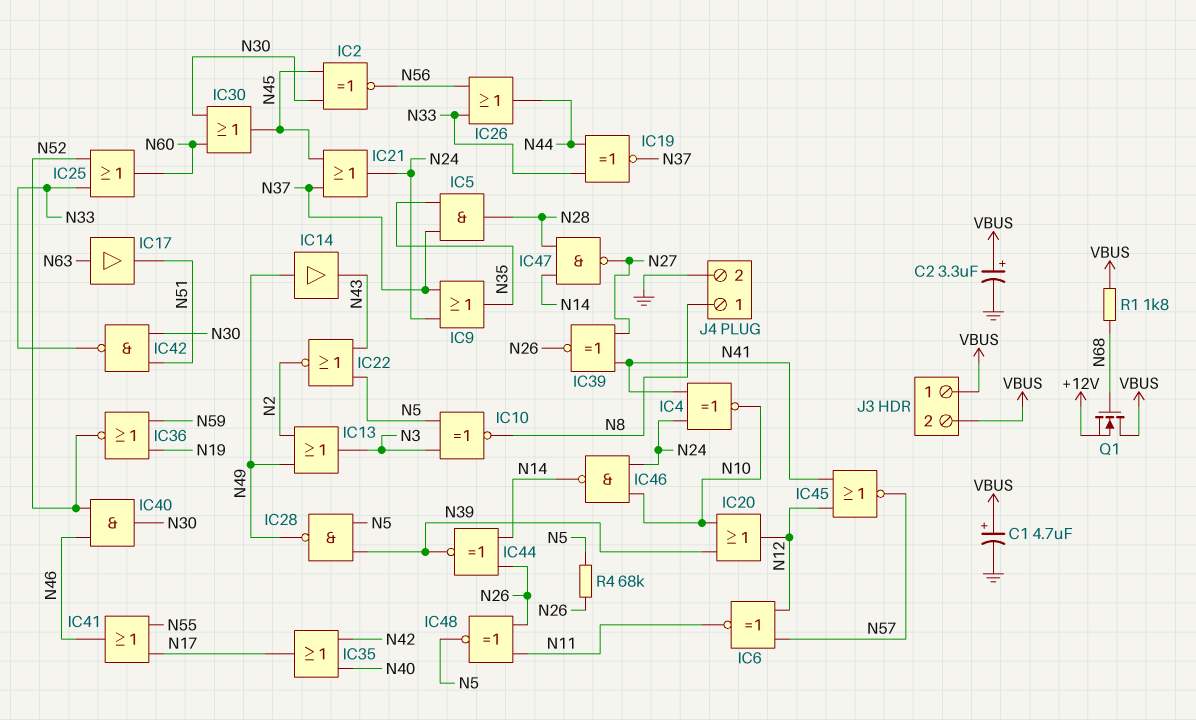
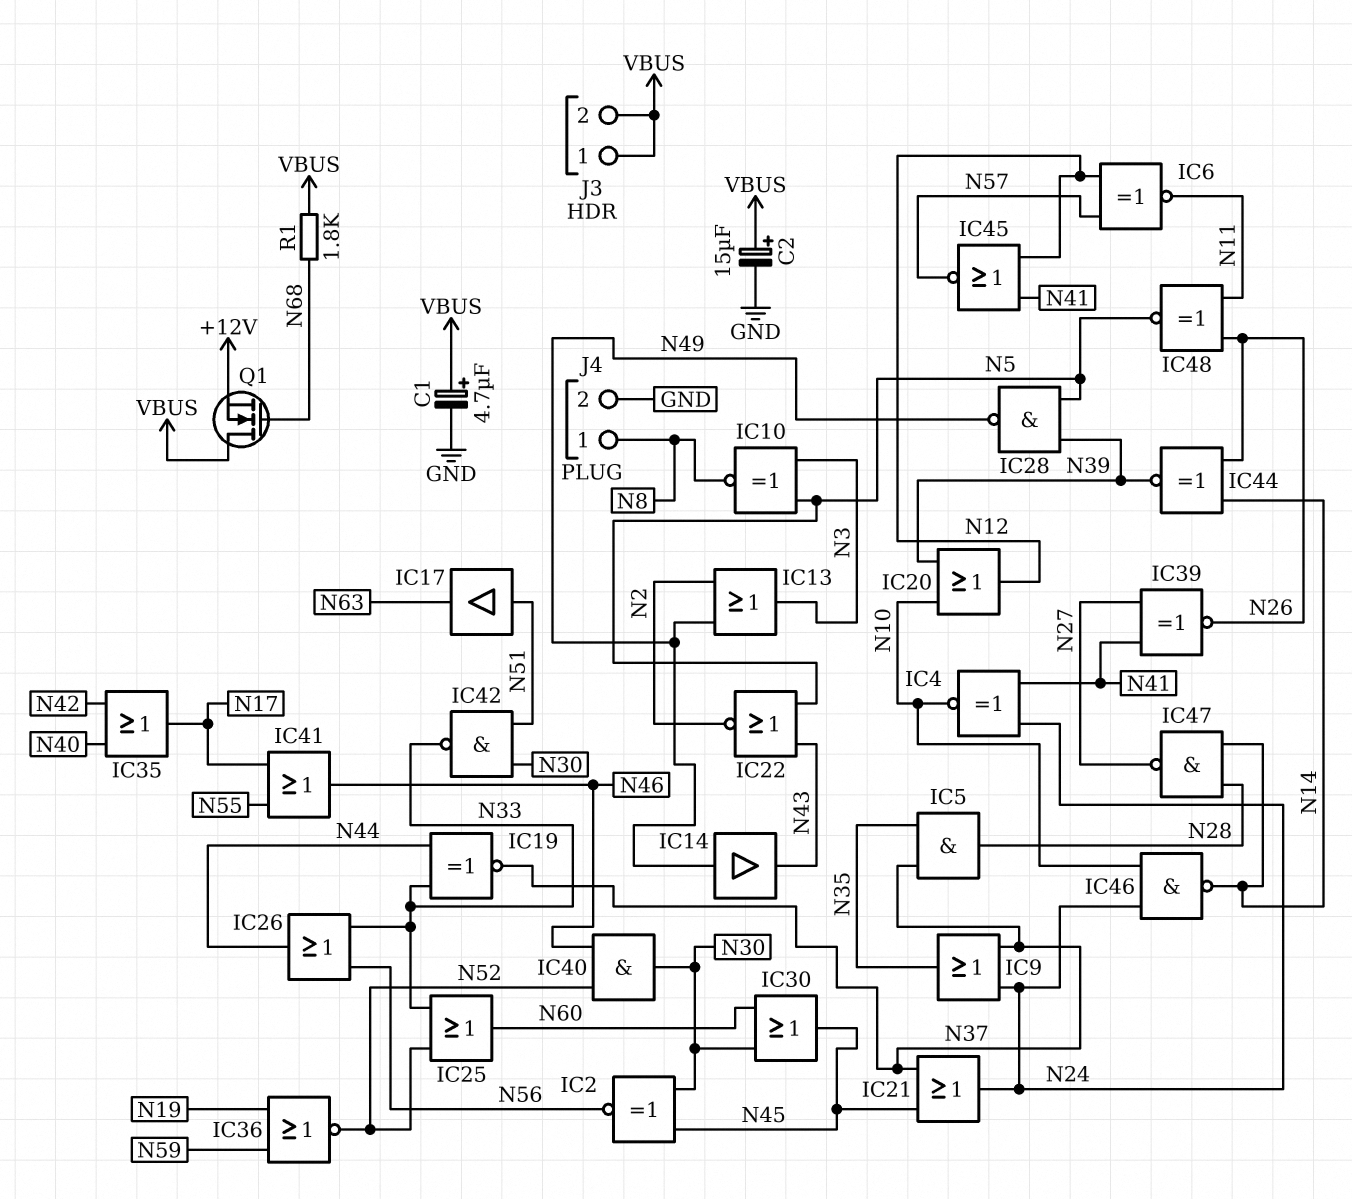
C2: 3.3uF (plus VBUS, minus GND) -> 15uF (plus VBUS, minus GND)
IC17: buffer (in N63, out N51) -> buffer (in N51, out N63)
R4: 68k (N5, N26) -> none

